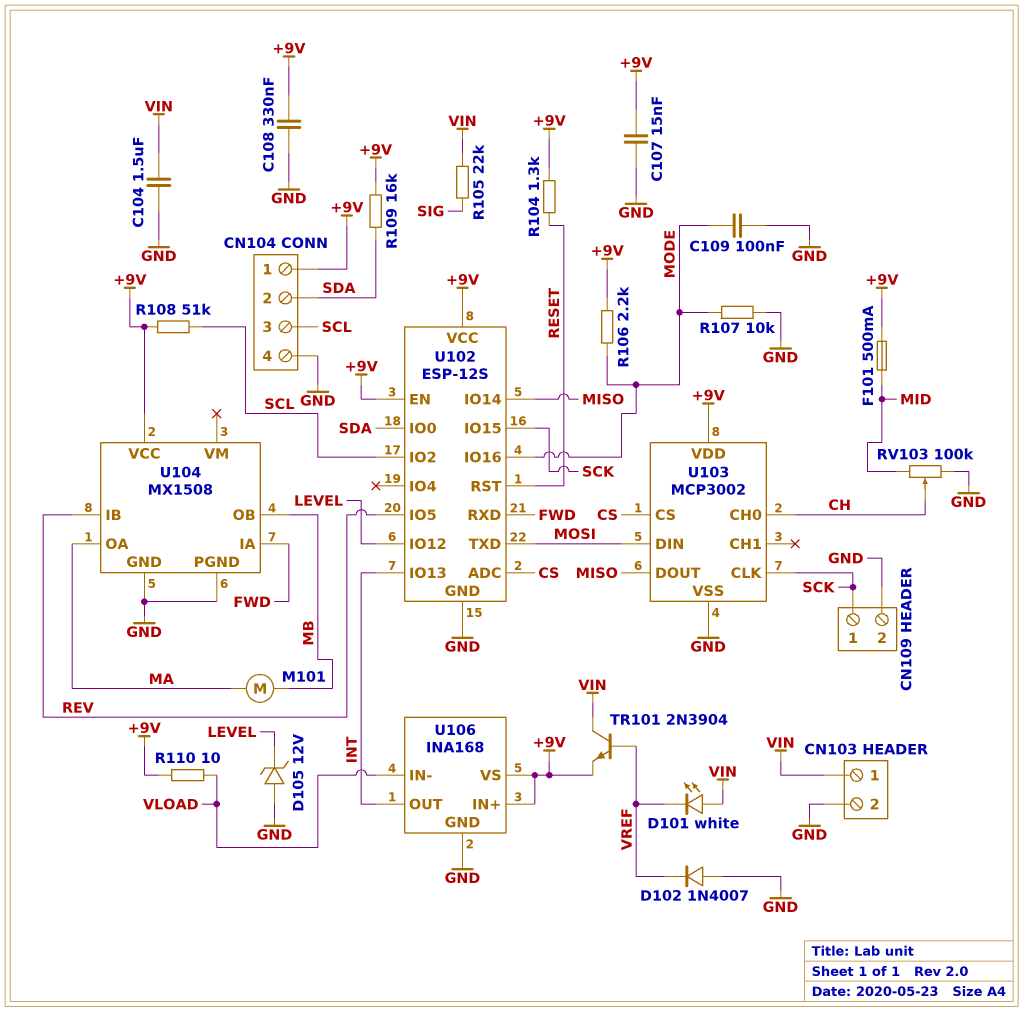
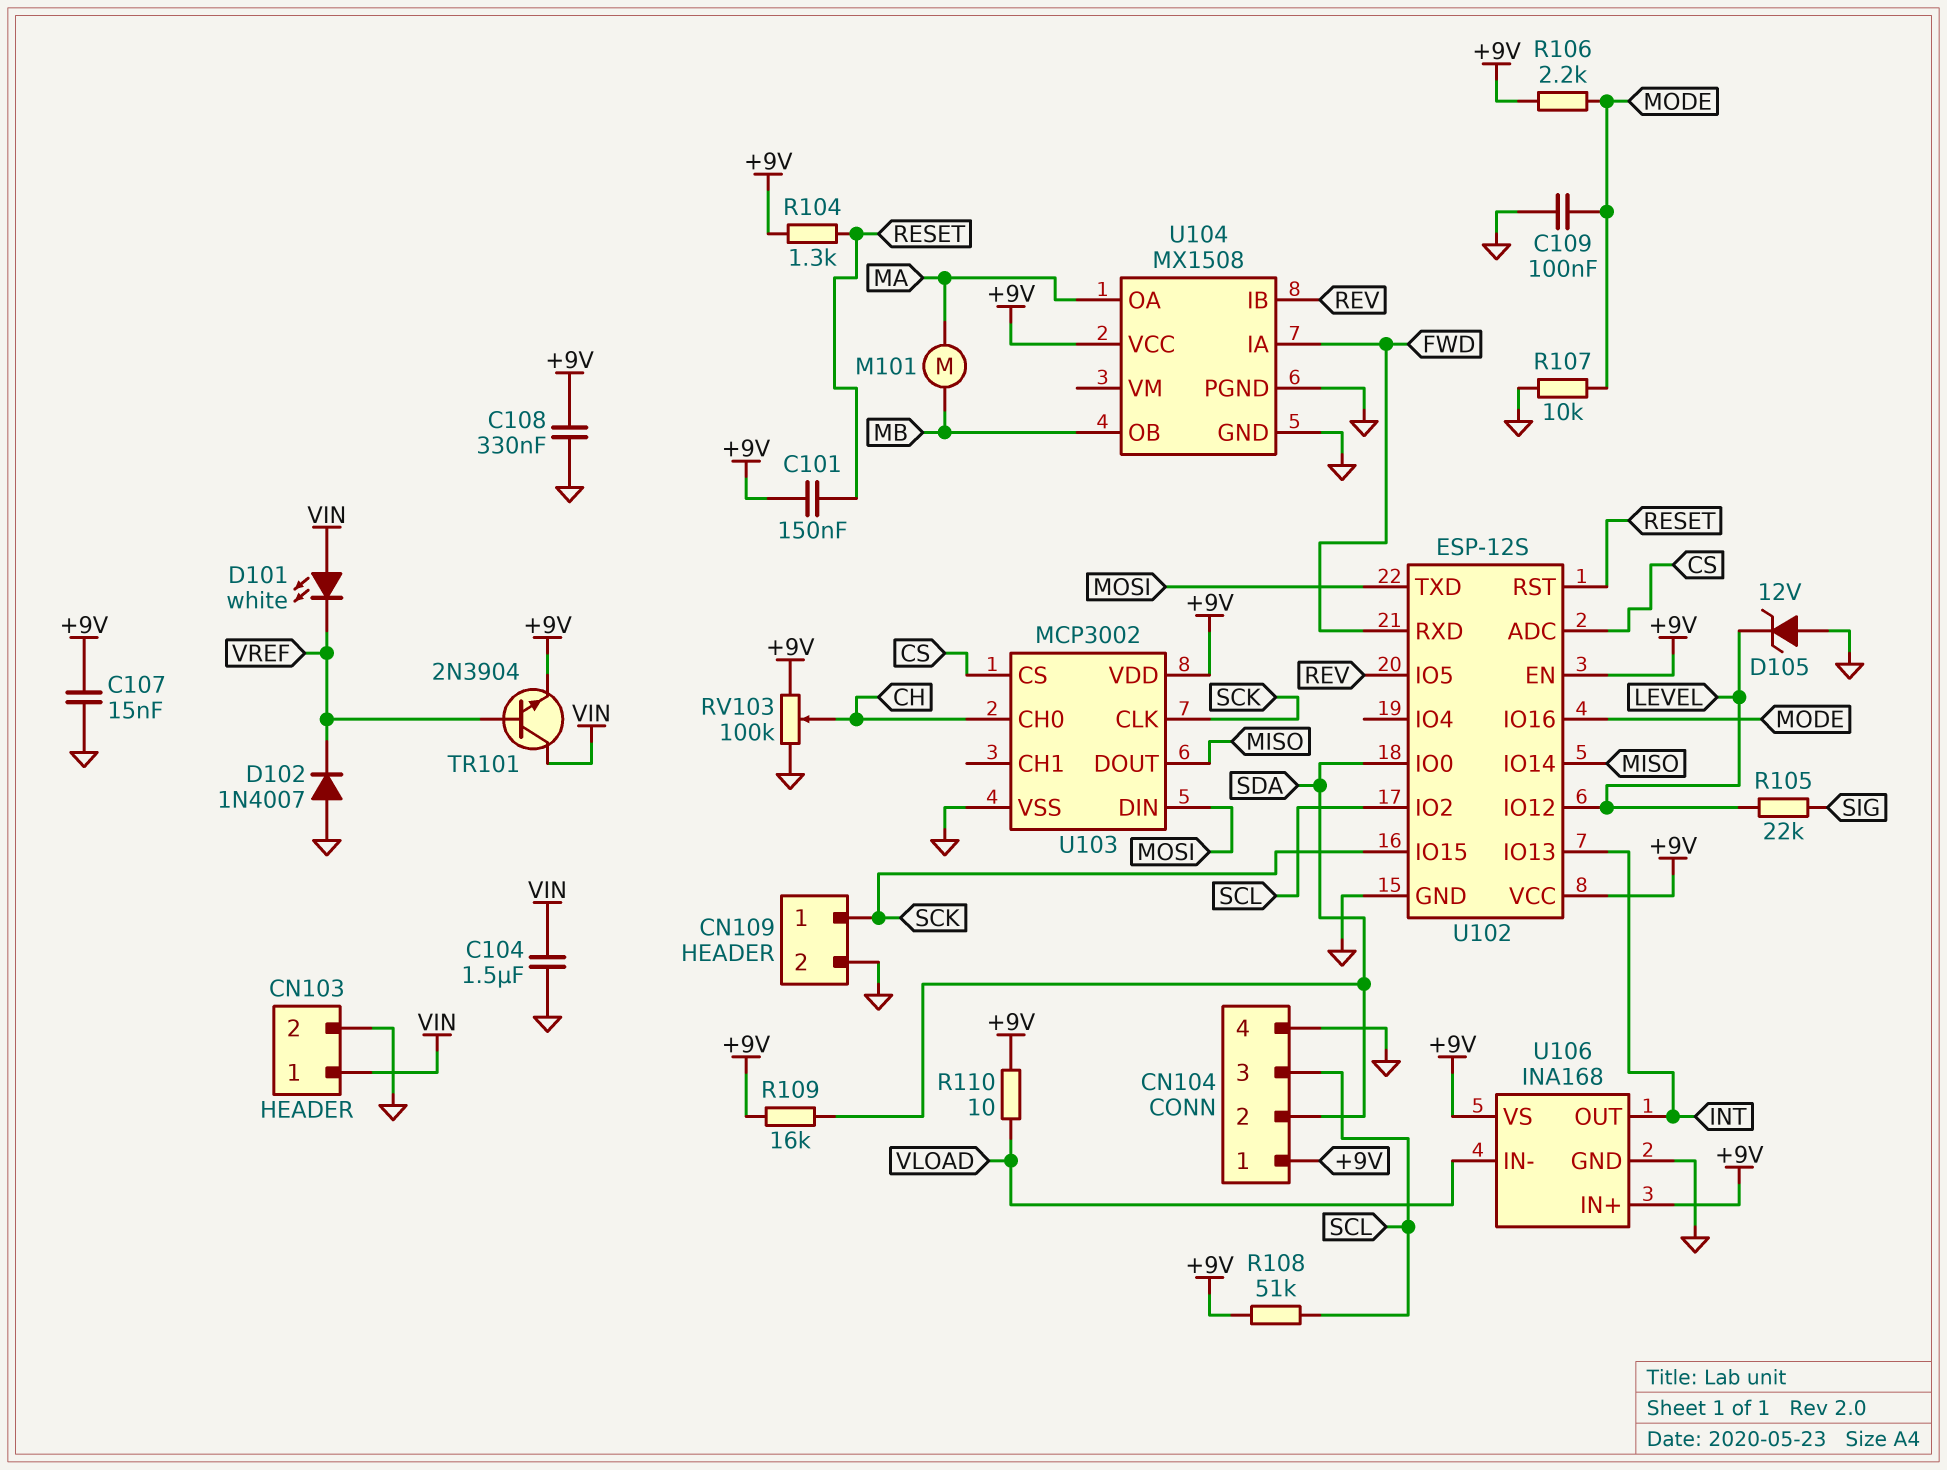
C101: none -> 150nF (+9V, RESET)
F101: 500mA (+9V, MID) -> none
R105: 22k (SIG, VIN) -> 22k (LEVEL, SIG)
RV103: 100k (GND, MID, wiper CH) -> 100k (+9V, GND, wiper CH)

